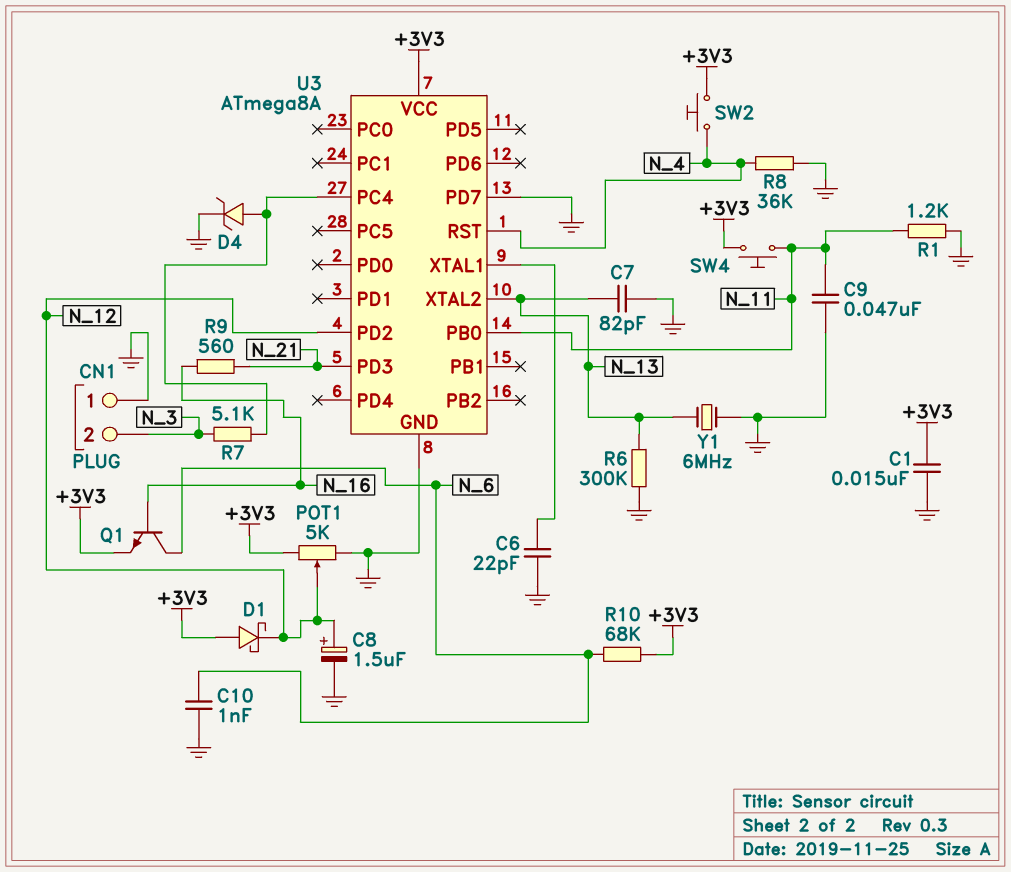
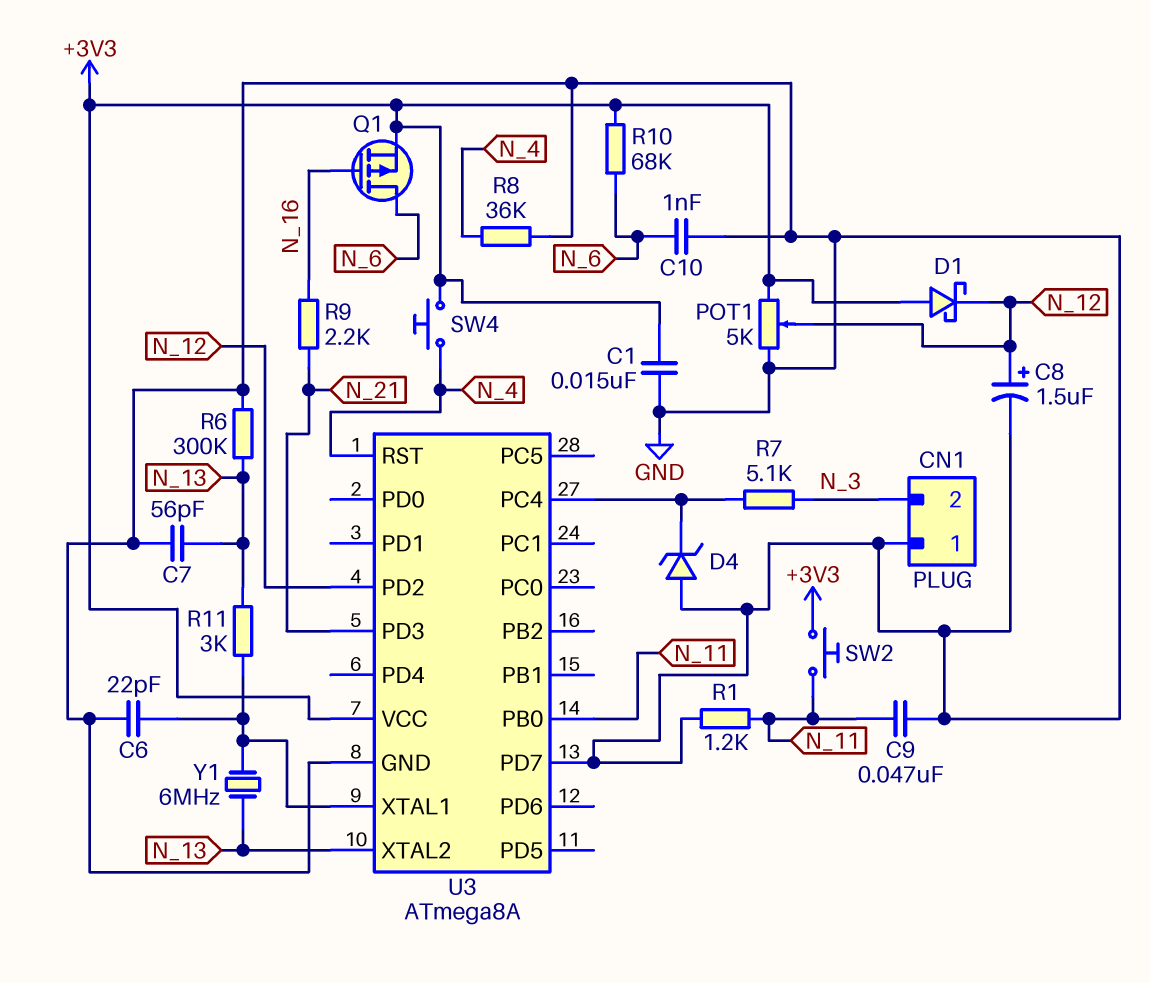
C7: 82pF (GND, N_13) -> 56pF (GND, N_13)
D4: zener (A U3/PC4, K GND) -> zener (A GND, K U3/PC4)
Q1: NPN (B N_16, C N_6, E +3V3) -> PMOS (G N_16, D N_6, S +3V3)
R9: 560 (N_16, N_21) -> 2.2k (N_16, N_21)
R11: none -> 3k (N_13, U3/XTAL1)
SW2: button (+3V3, N_4) -> button (+3V3, N_11)
SW4: button (+3V3, N_11) -> button (+3V3, N_4)
Y1: 6MHz (GND, N_13) -> 6MHz (N_13, U3/XTAL1)

